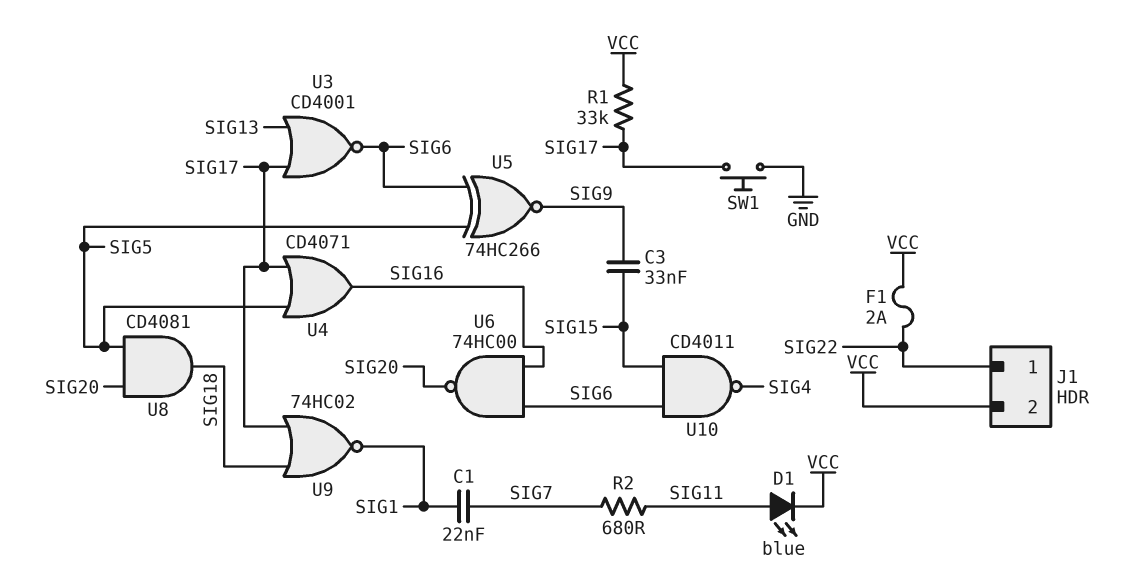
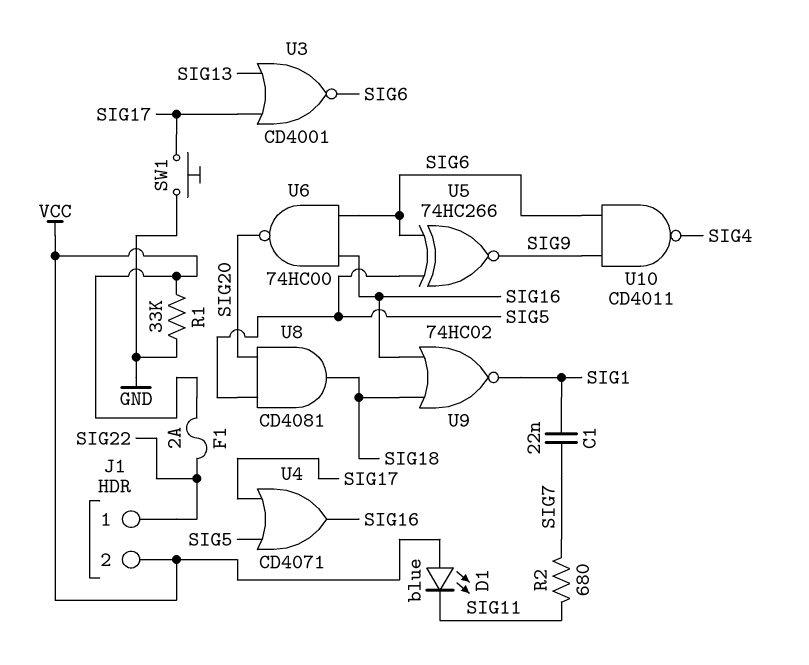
C3: 33nF (SIG9, SIG15) -> none
D1: LED blue (A SIG11, K VCC) -> LED blue (A VCC, K SIG11)
R1: 33k (SIG17, VCC) -> 33k (GND, VCC)
U9: NOR 74HC02 (in SIG17, in SIG18, out SIG1) -> NOR 74HC02 (in SIG16, in SIG18, out SIG1)
U10: NAND CD4011 (in SIG6, in SIG15, out SIG4) -> NAND CD4011 (in SIG6, in SIG9, out SIG4)

